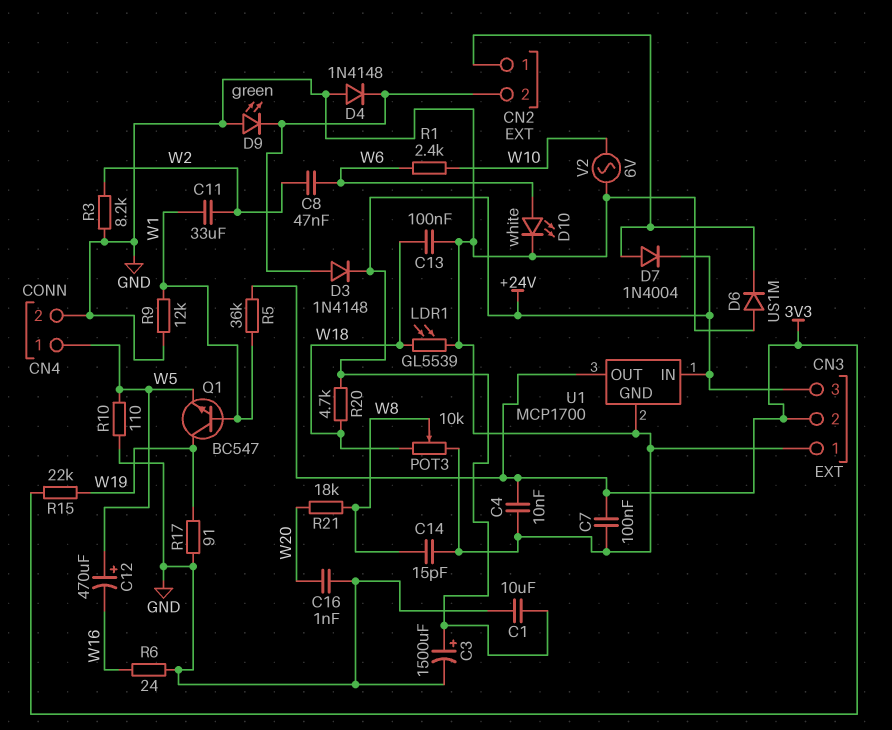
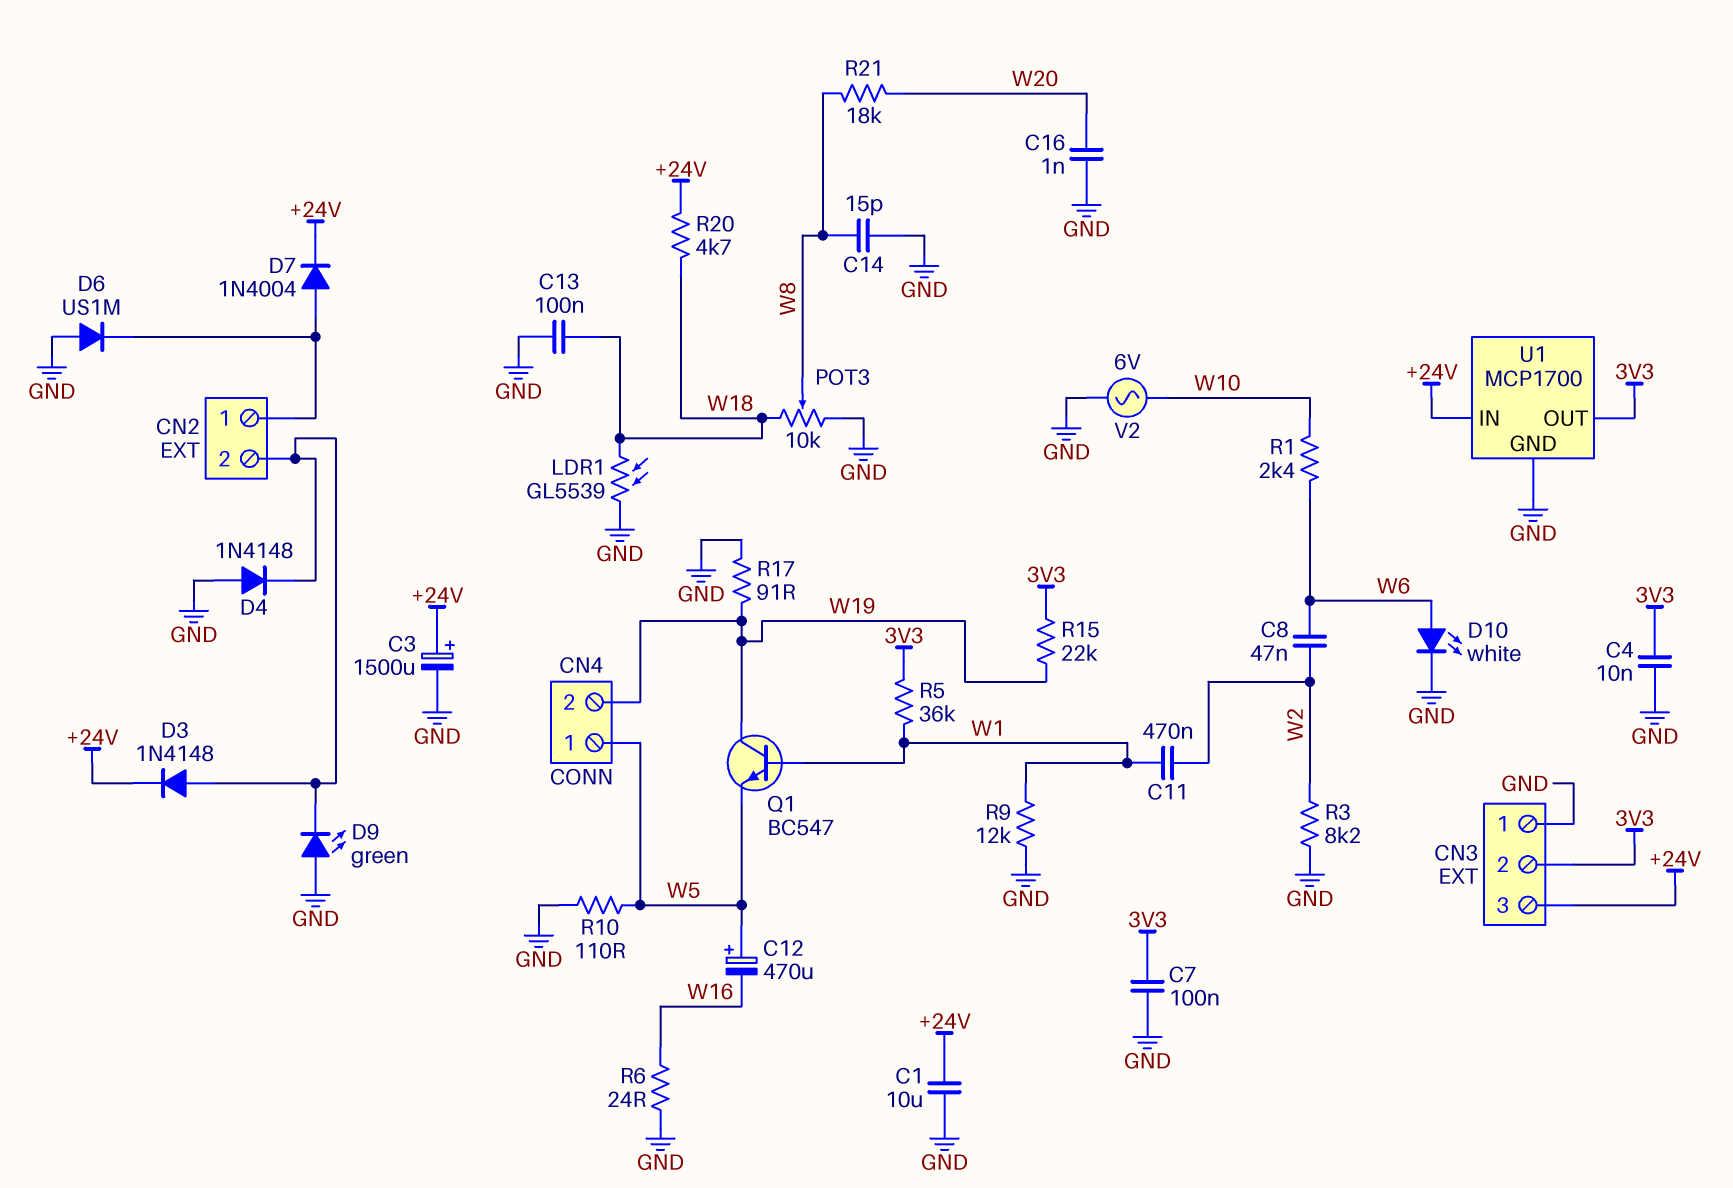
C11: 33uF (W1, W2) -> 470nF (W1, W2)
CN4 pin 2: GND -> W19

